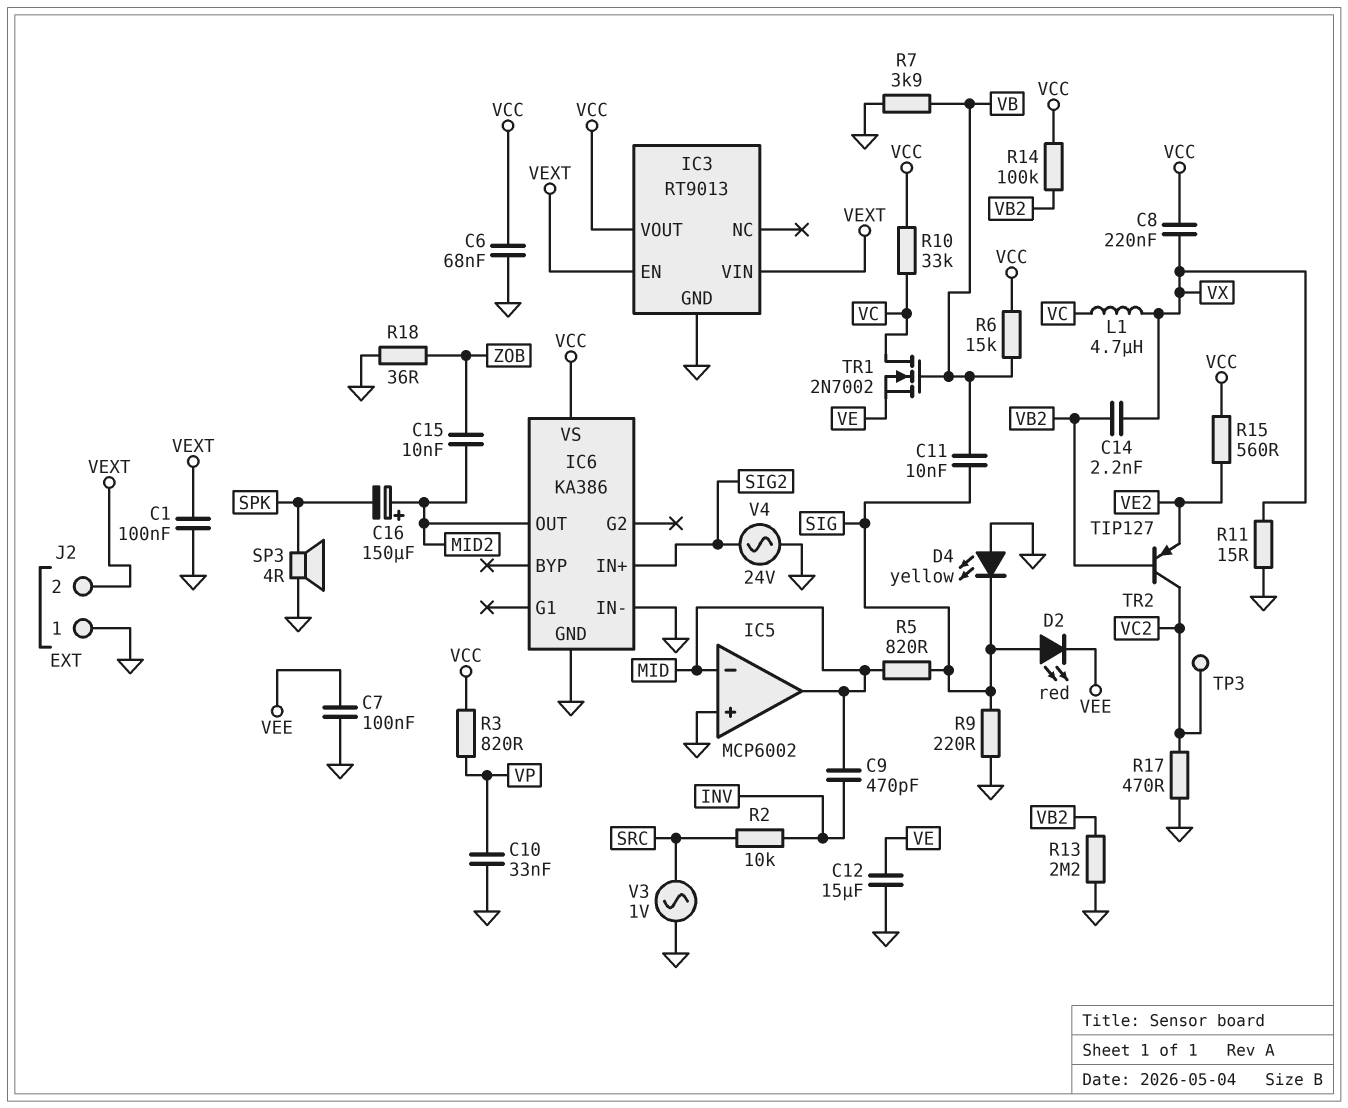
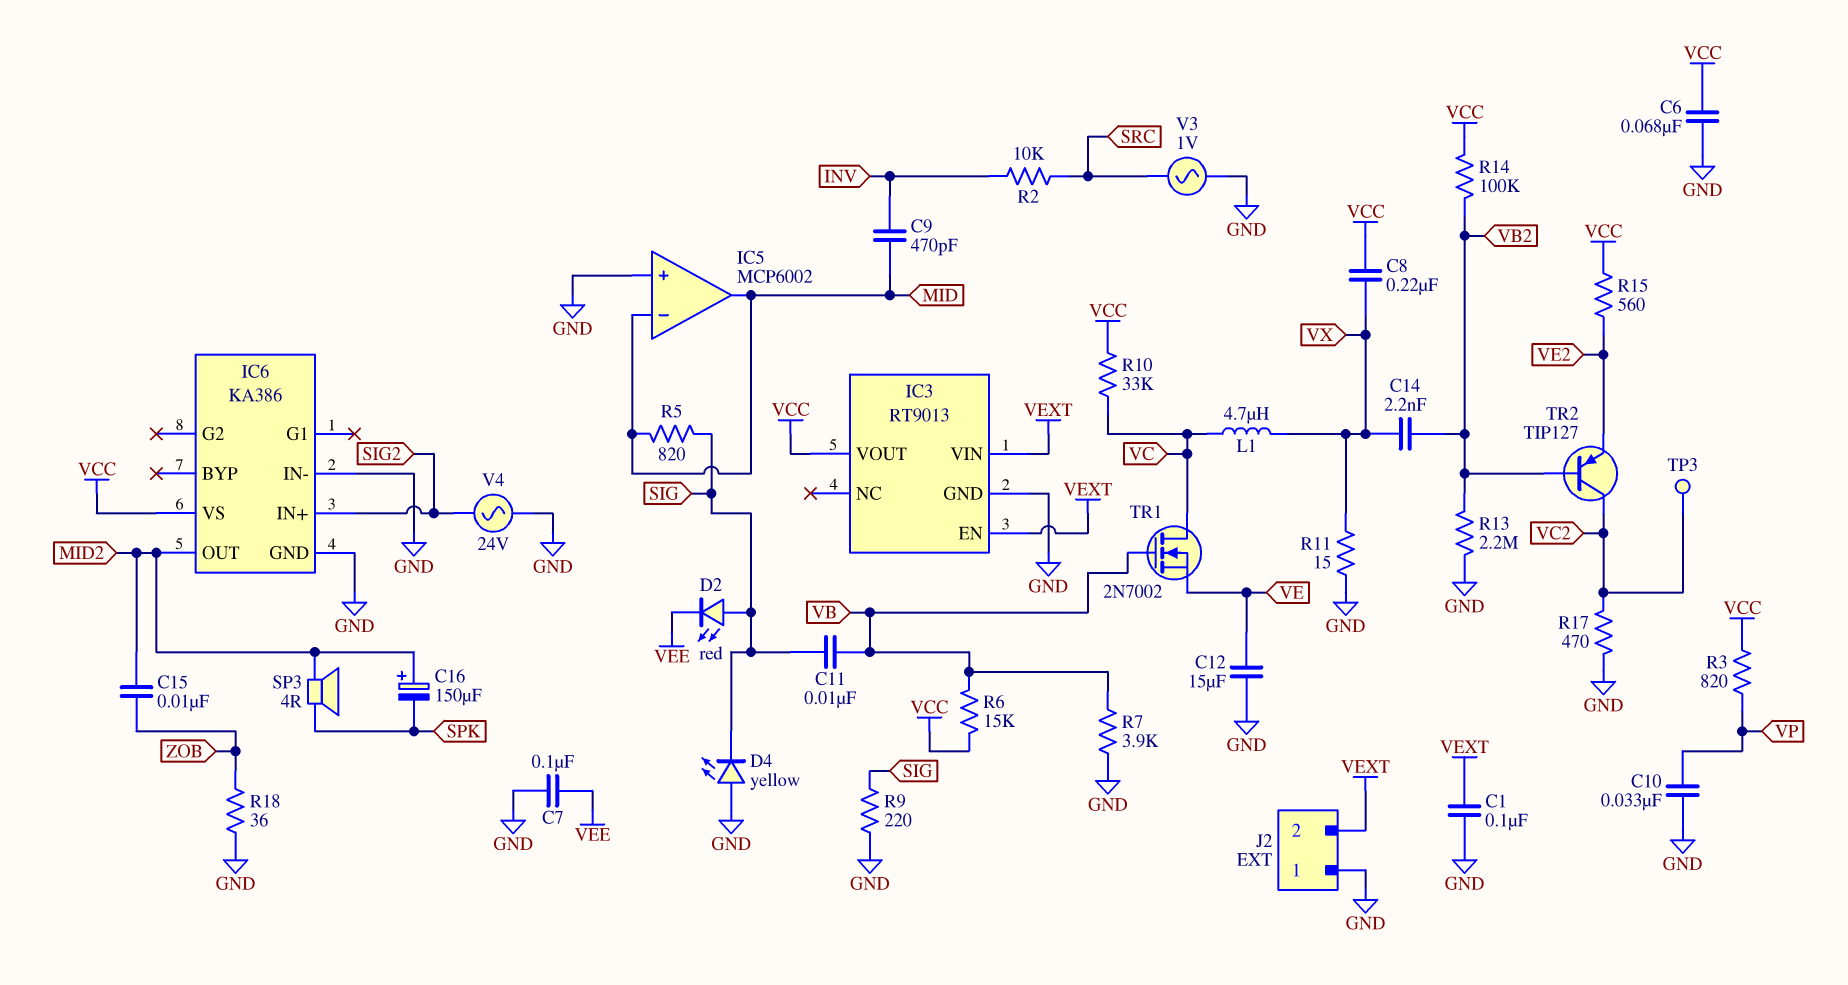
SP3: speaker 4R (GND, SPK) -> speaker 4R (MID2, SPK)

